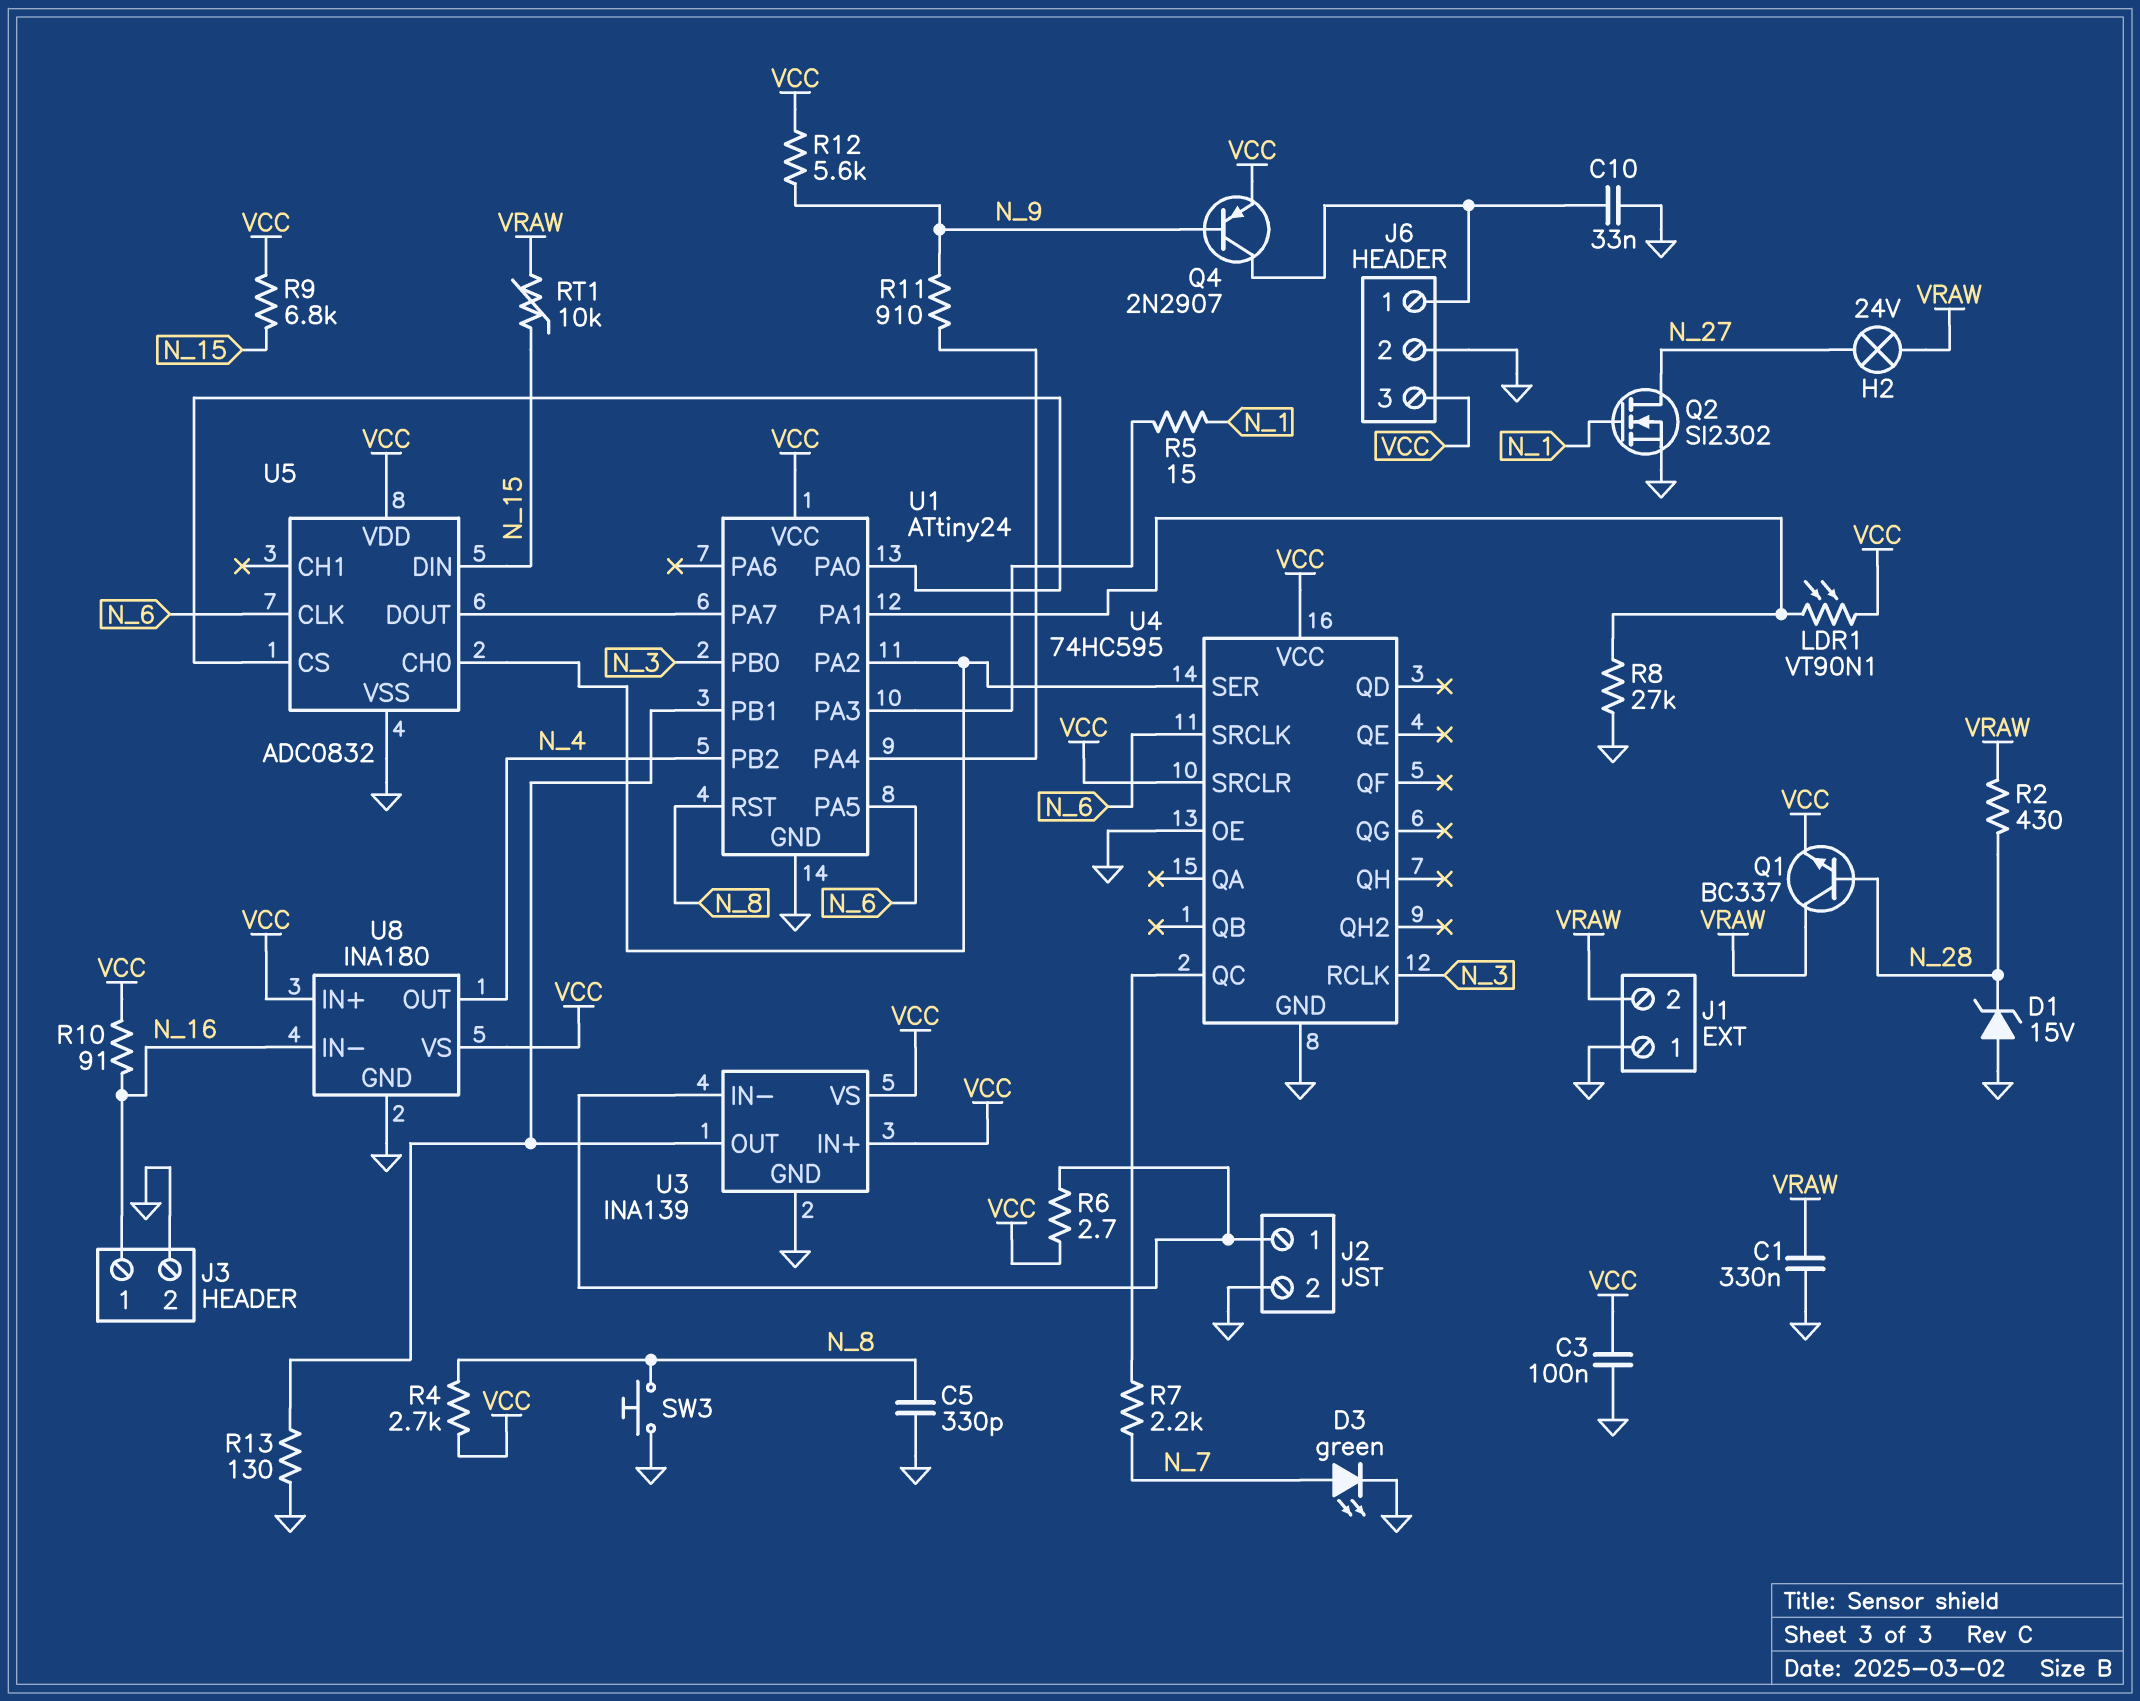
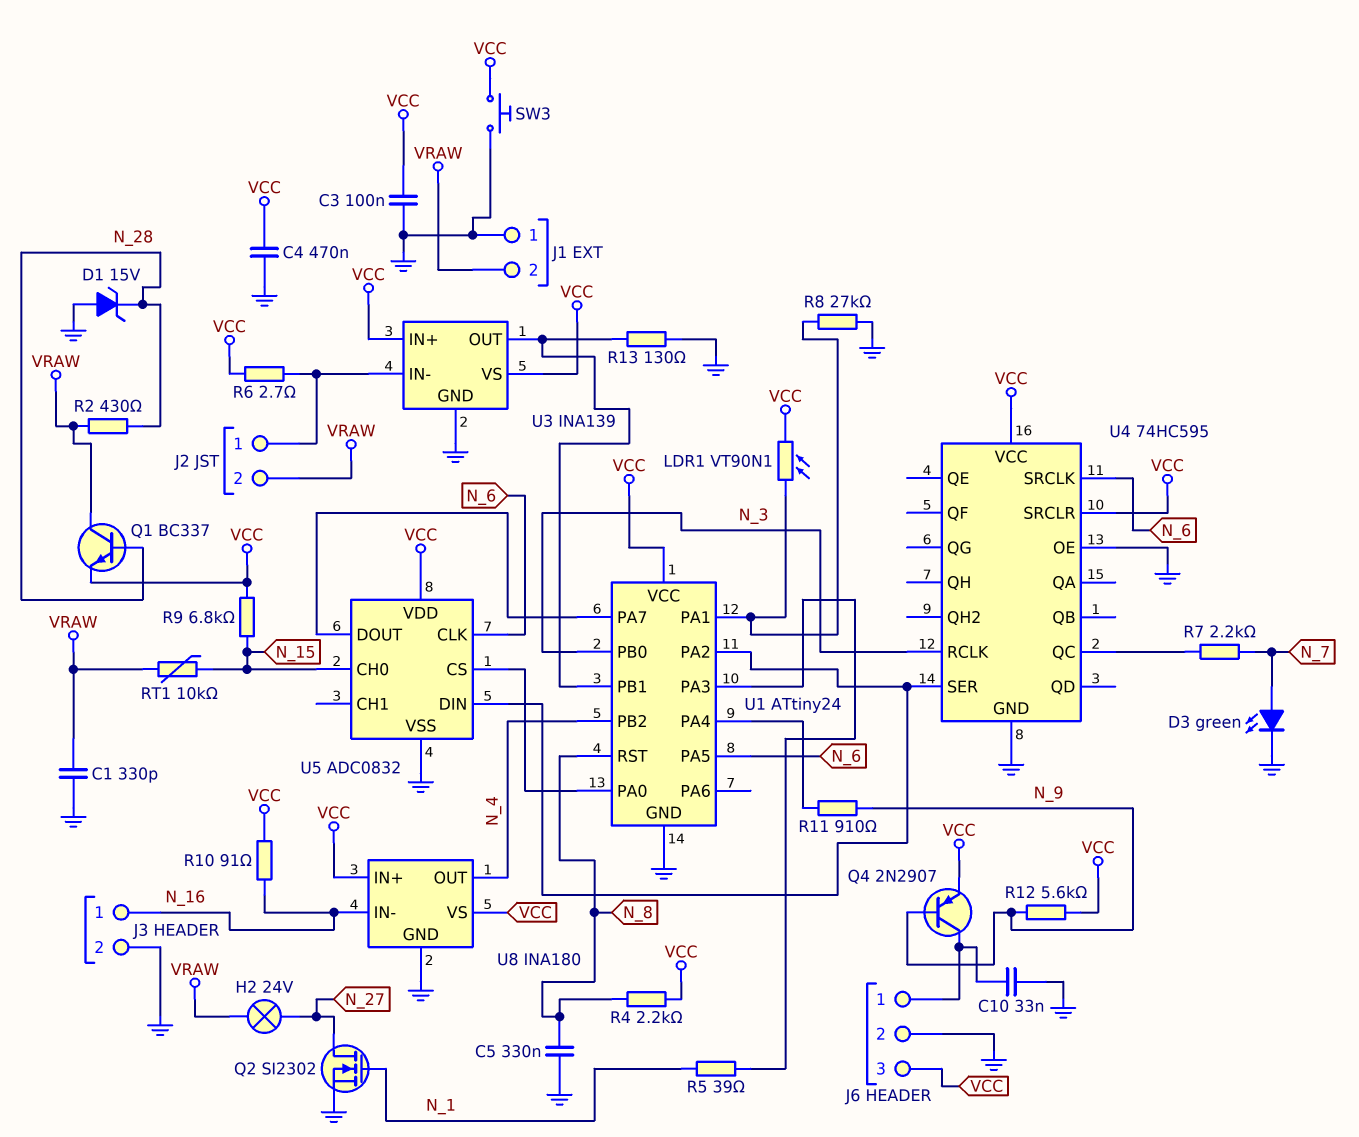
C1: 330nF (GND, VRAW) -> 330pF (GND, VRAW)
C4: none -> 470nF (GND, VCC)
C5: 330pF (GND, N_8) -> 330nF (GND, N_8)
J2 pin 2: GND -> VRAW
R4: 2.7k (N_8, VCC) -> 2.2k (N_8, VCC)
R5: 15 (N_1, U1/PA3) -> 39 (N_1, U1/PA3)
SW3: button (GND, N_8) -> button (GND, VCC)
U5 pin CH0: U1/PA2 -> N_15
U5 pin DIN: N_15 -> U1/PA2

